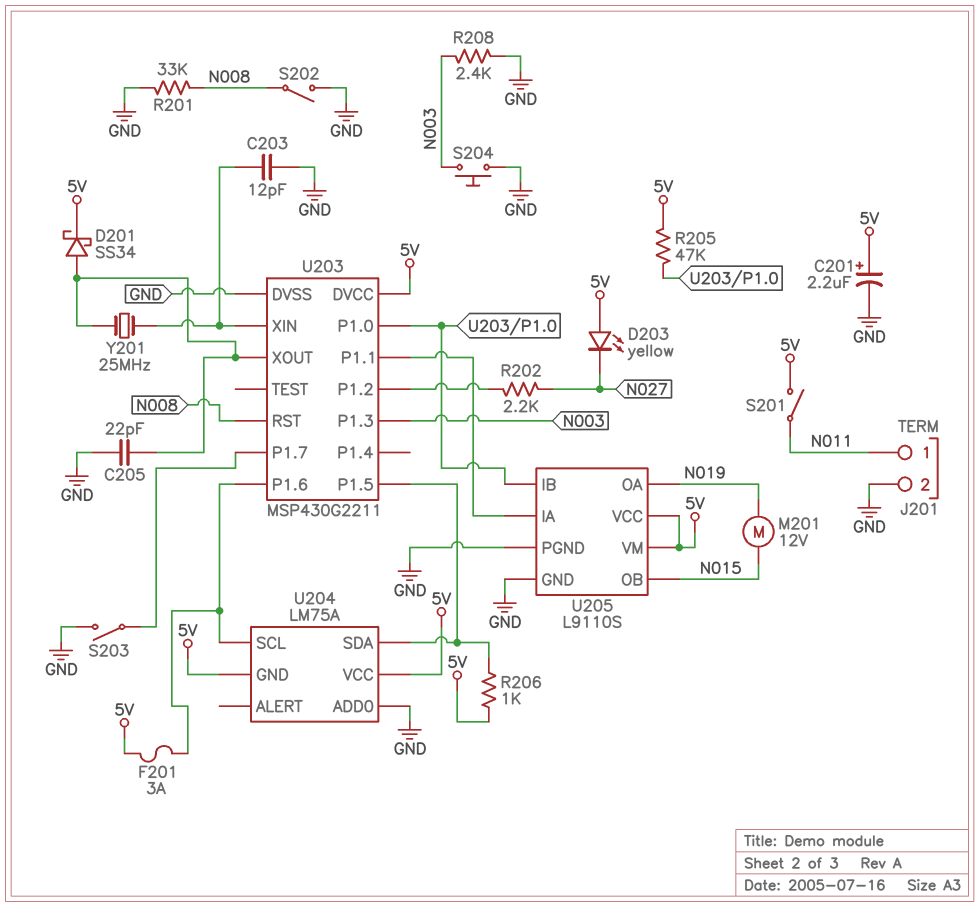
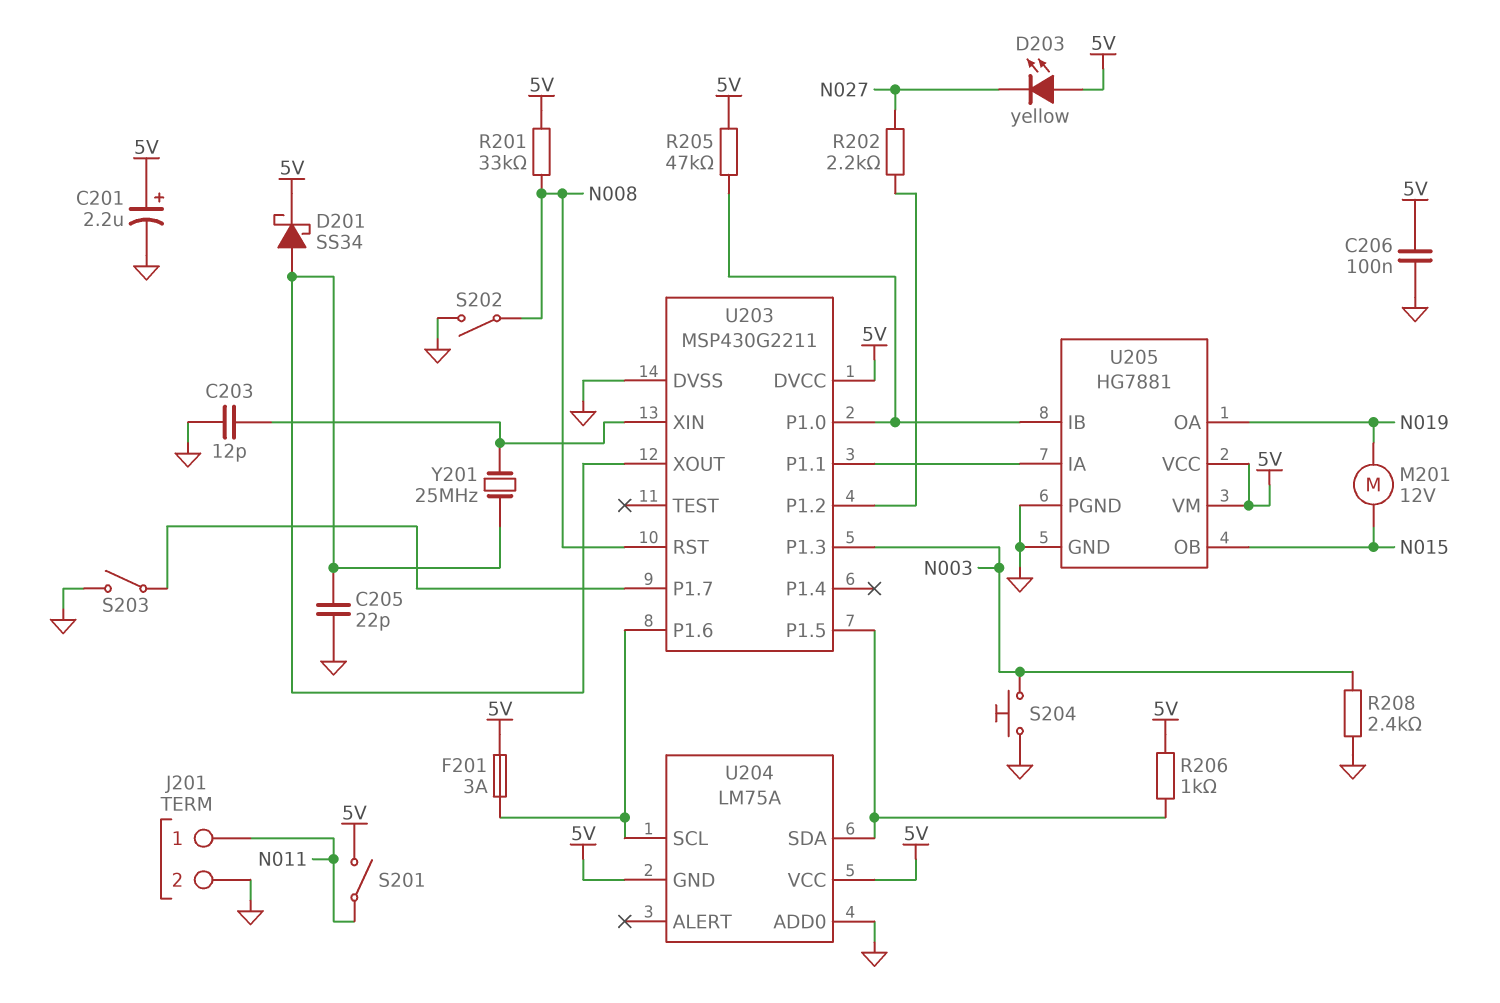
C206: none -> 100nF (5V, GND)
R201: 33k (GND, N008) -> 33k (5V, N008)
U205: L9110S -> HG7881

